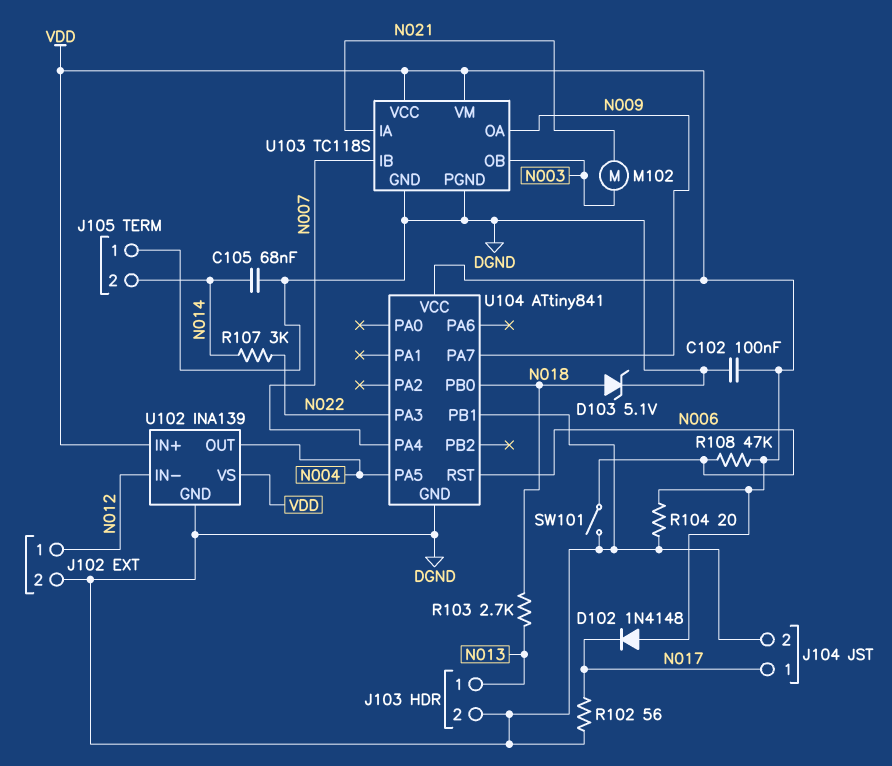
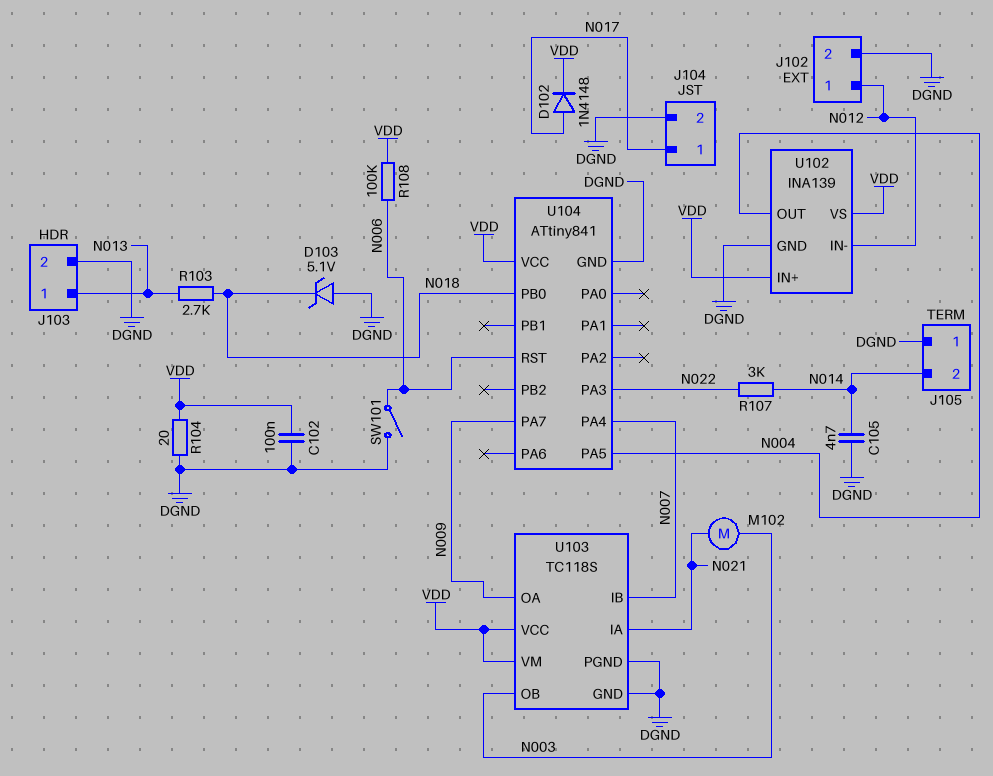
C105: 68nF (DGND, N014) -> 4.7nF (DGND, N014)
D102: diode 1N4148 (A VDD, K N017) -> diode 1N4148 (A N017, K VDD)
D103: zener 5.1V (A N018, K DGND) -> zener 5.1V (A DGND, K N018)
R102: 56 (DGND, N017) -> none
R108: 47k (N006, VDD) -> 100k (N006, VDD)
U104 pin PB1: DGND -> none

